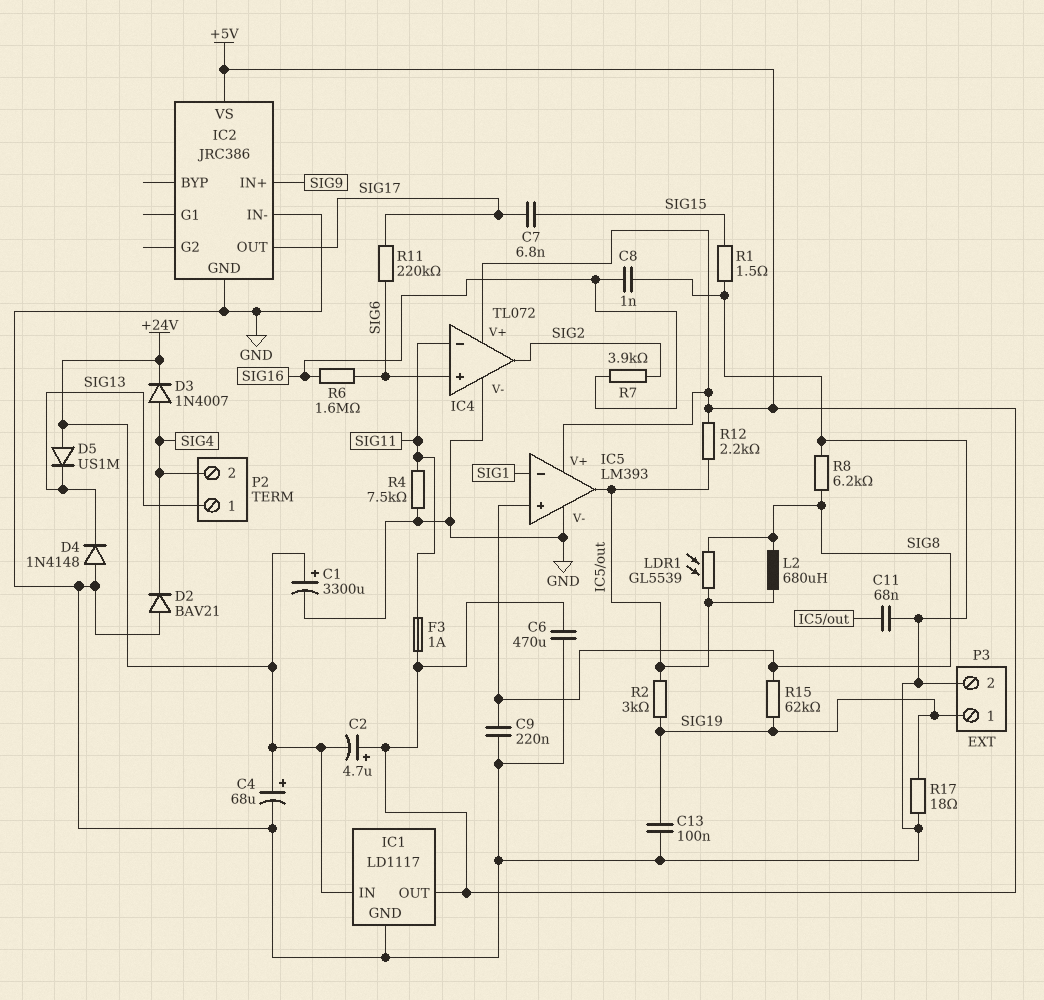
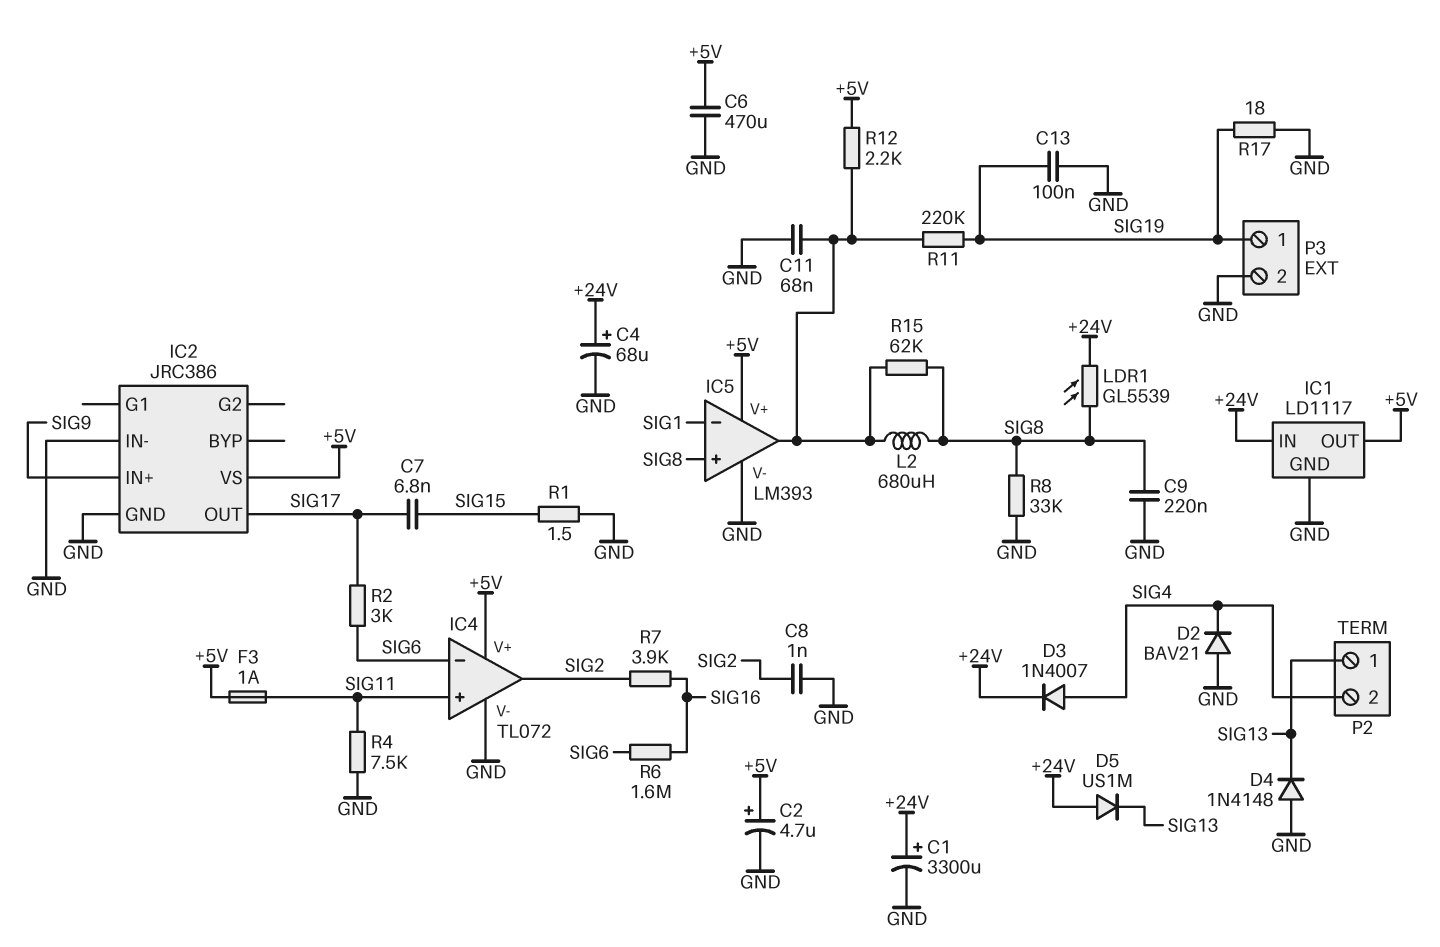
C2: 4.7uF (plus +5V, minus +24V) -> 4.7uF (plus +5V, minus GND)
C8: 1nF (GND, SIG16) -> 1nF (GND, SIG2)
IC4 pin in+: SIG6 -> SIG11
IC4 pin in-: SIG11 -> SIG6
LDR1: GL5539 (IC5/out, SIG8) -> GL5539 (+24V, SIG8)
R2: 3k (IC5/out, SIG19) -> 3k (SIG6, SIG17)
R8: 6.2k (GND, SIG8) -> 33k (GND, SIG8)
R11: 220k (SIG6, SIG17) -> 220k (IC5/out, SIG19)
R15: 62k (SIG8, SIG19) -> 62k (IC5/out, SIG8)

